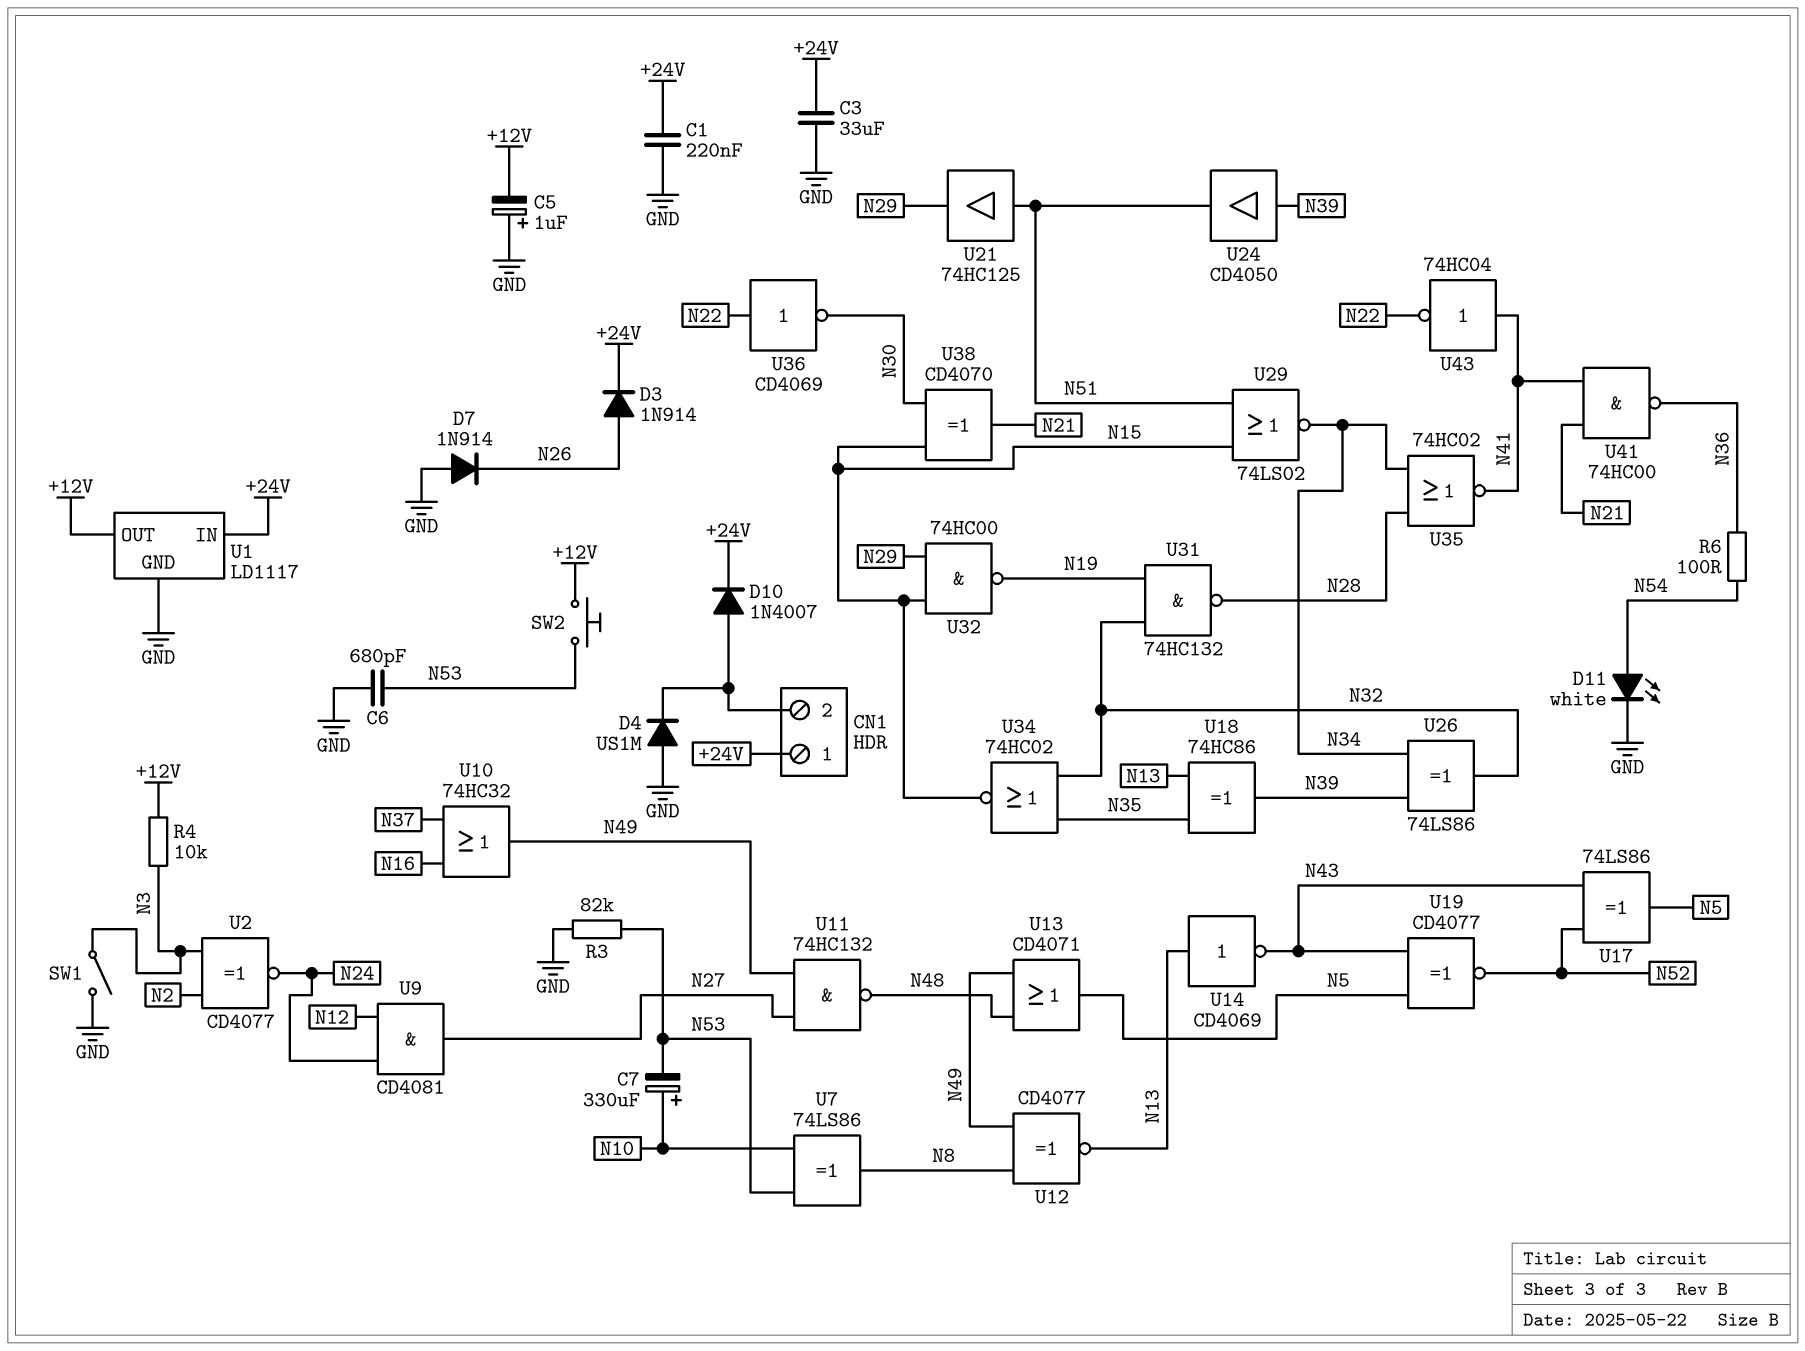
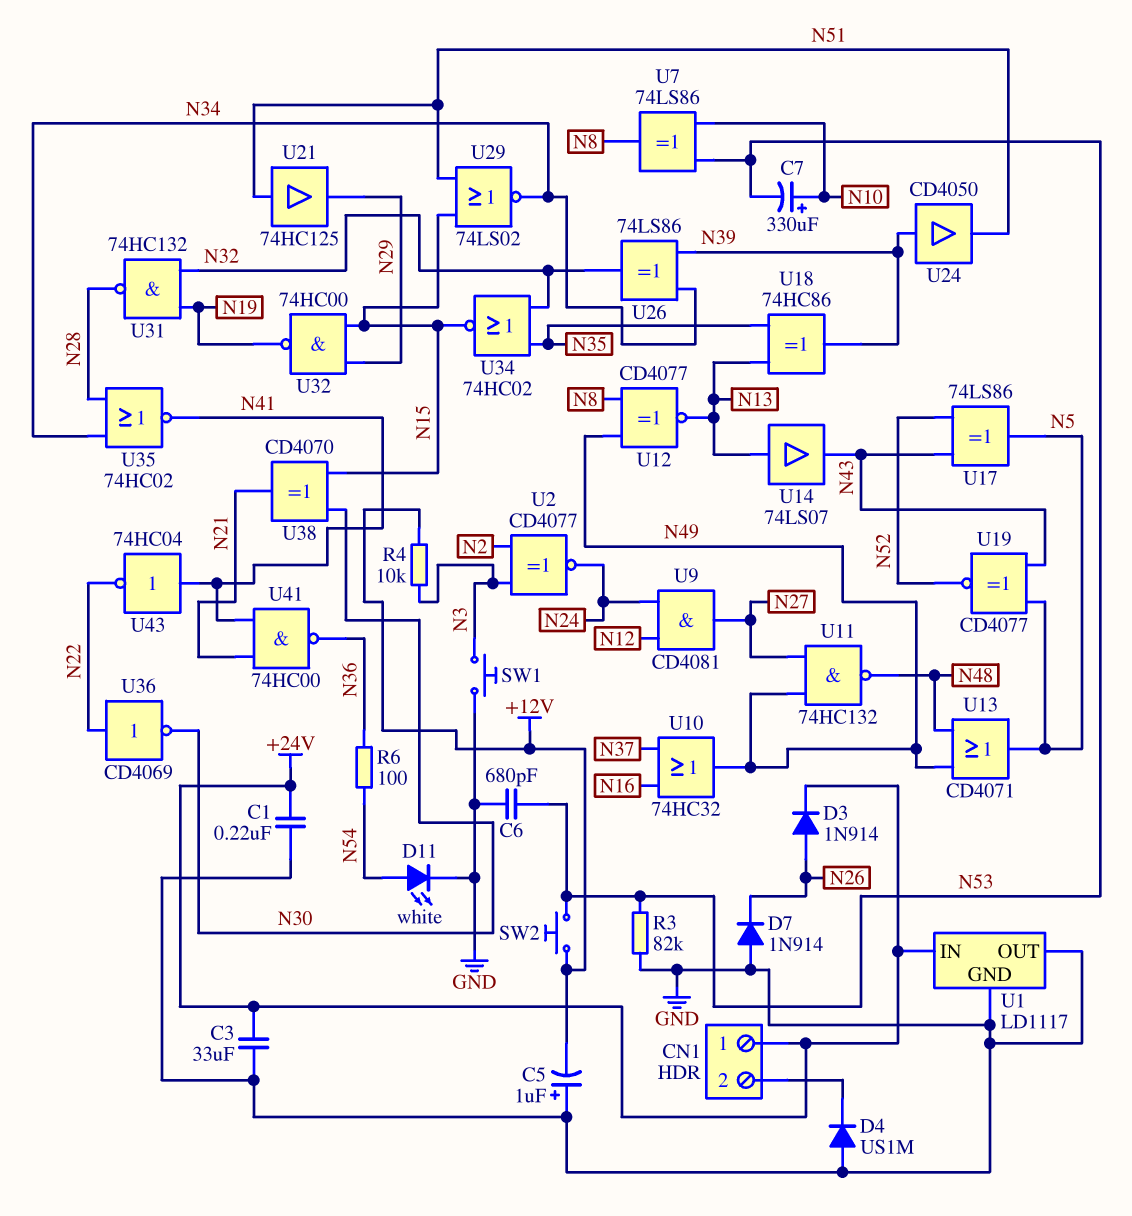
D10: diode 1N4007 (A CN1/2, K +24V) -> none
SW1: switch (GND, N3) -> button (GND, N3)
U1 pin OUT: +12V -> GND
U14: NOT CD4069 (in N13, out N43) -> buffer 74LS07 (in N13, out N43)

